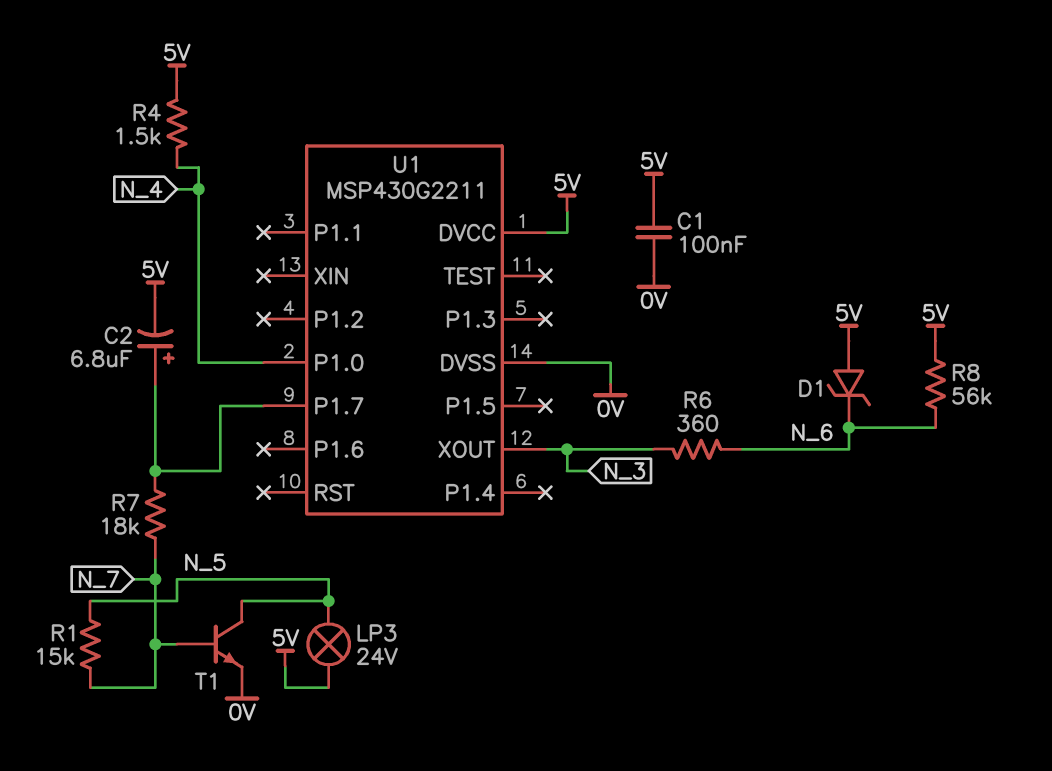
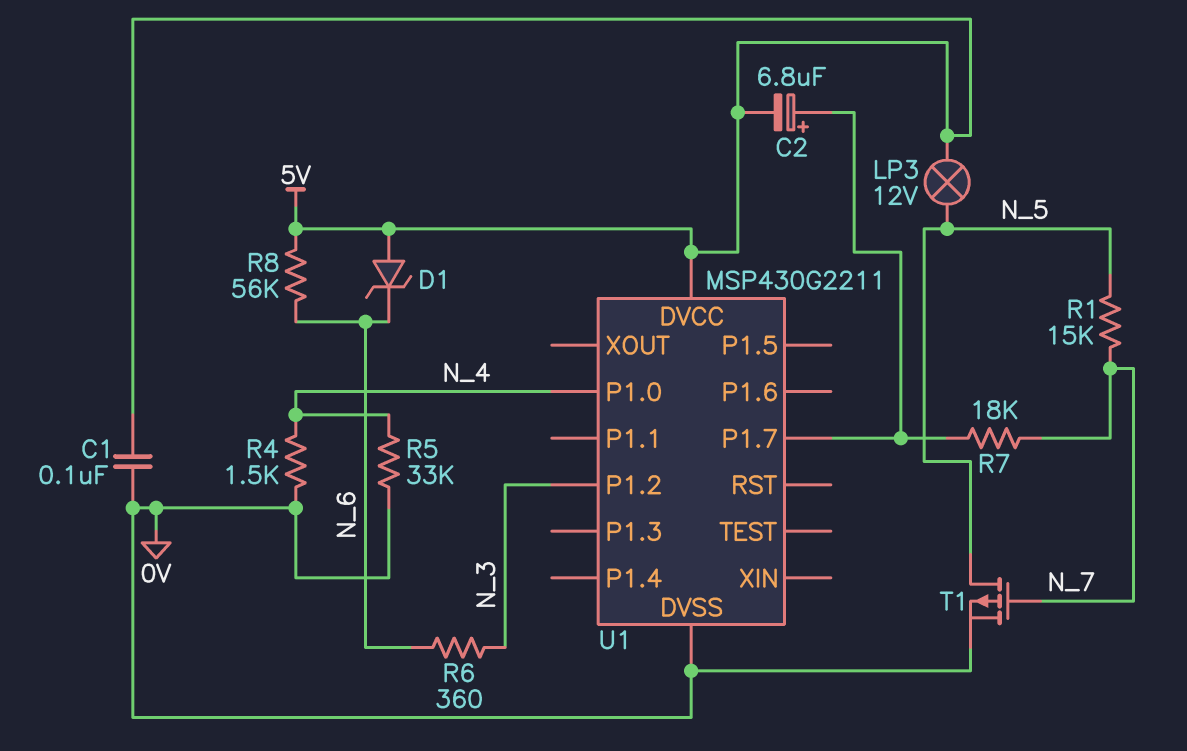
LP3: lamp 24V (5V, N_5) -> lamp 12V (5V, N_5)
R4: 1.5k (5V, N_4) -> 1.5k (0V, N_4)
R5: none -> 33k (0V, N_4)
T1: NPN (B N_7, C N_5, E 0V) -> PMOS (G N_7, D N_5, S 0V)
U1 pin P1.2: none -> N_3
U1 pin XOUT: N_3 -> none

